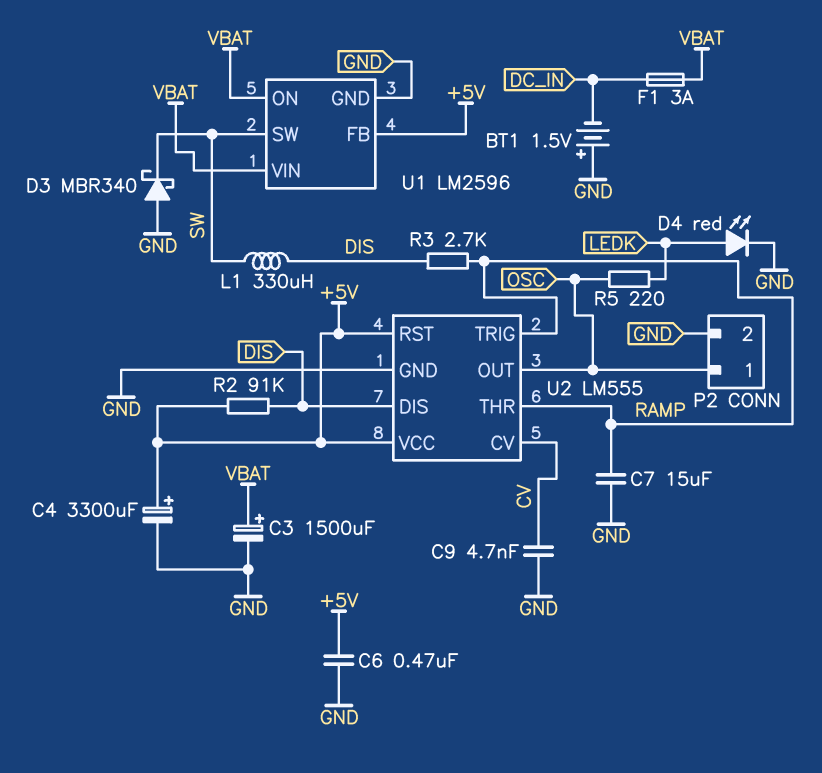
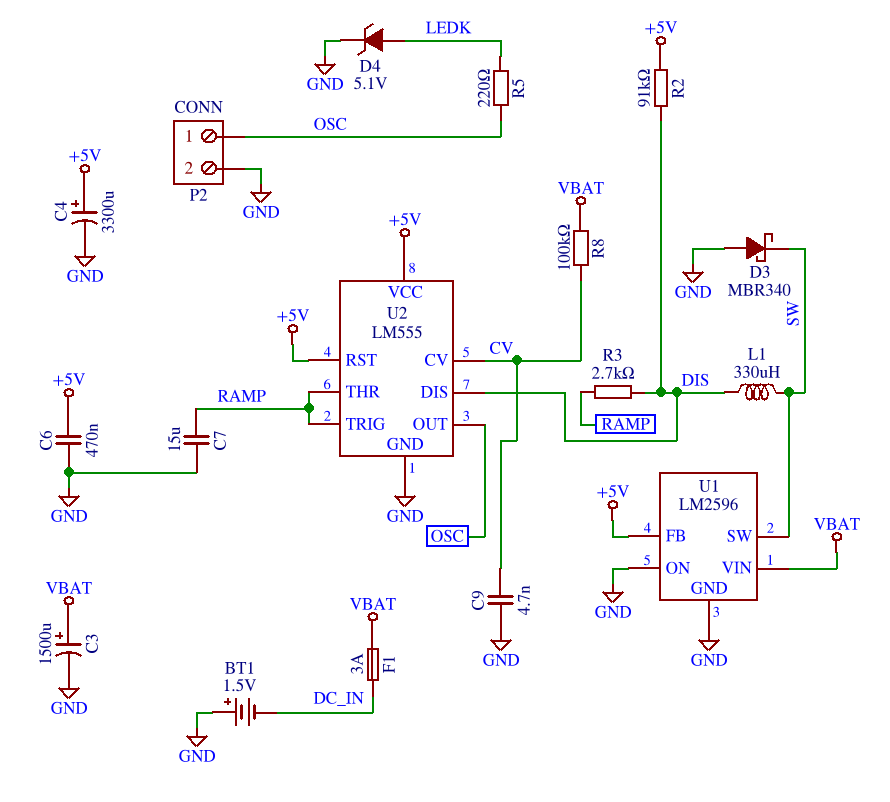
D4: LED red (A LEDK, K GND) -> zener 5.1V (A LEDK, K GND)
R8: none -> 100k (CV, VBAT)
U1 pin ON: VBAT -> GND

